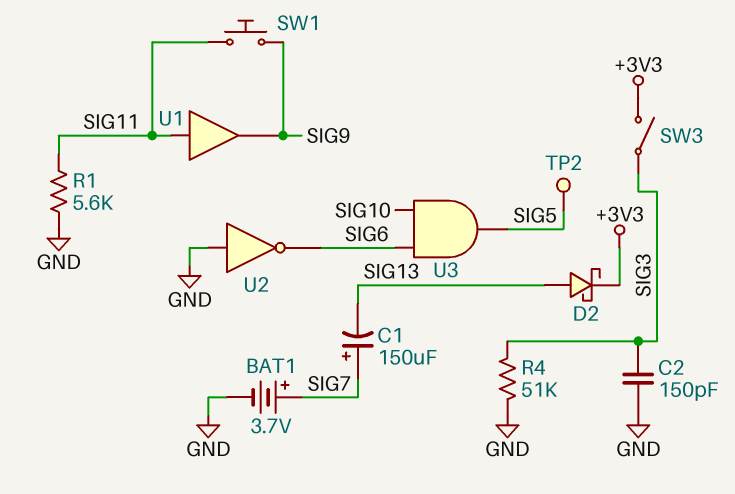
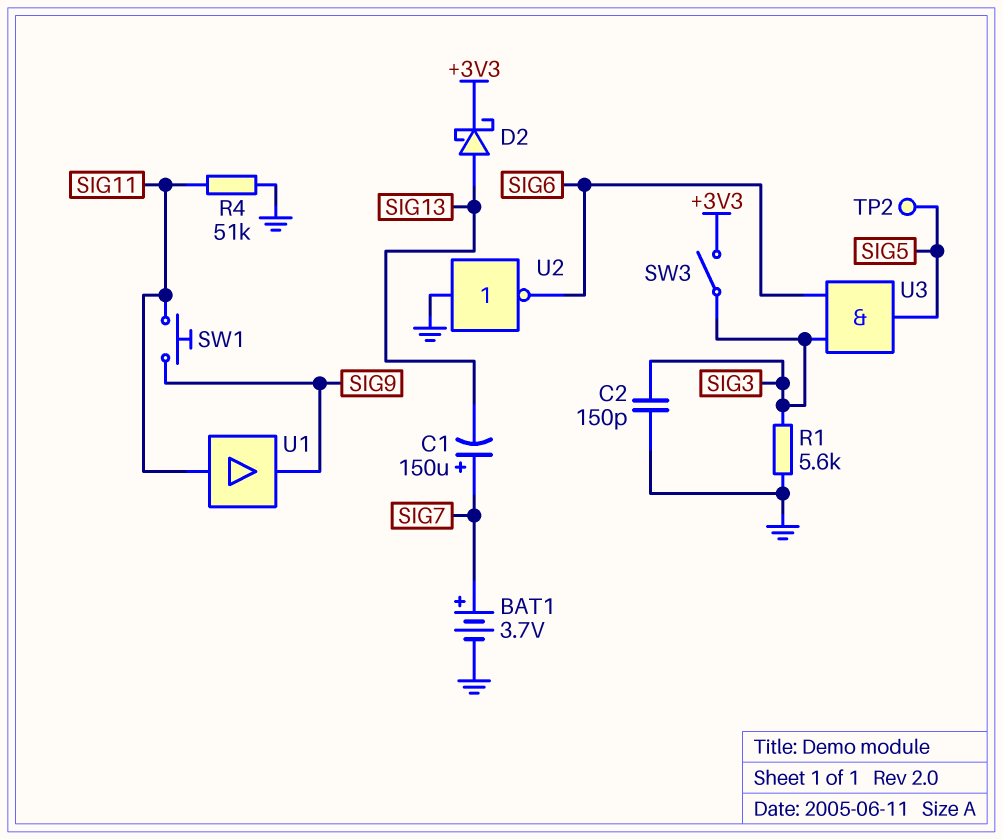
R1: 5.6k (GND, SIG11) -> 5.6k (GND, SIG3)
R4: 51k (GND, SIG3) -> 51k (GND, SIG11)
U3: AND (in SIG6, in SIG10, out SIG5) -> AND (in SIG3, in SIG6, out SIG5)

